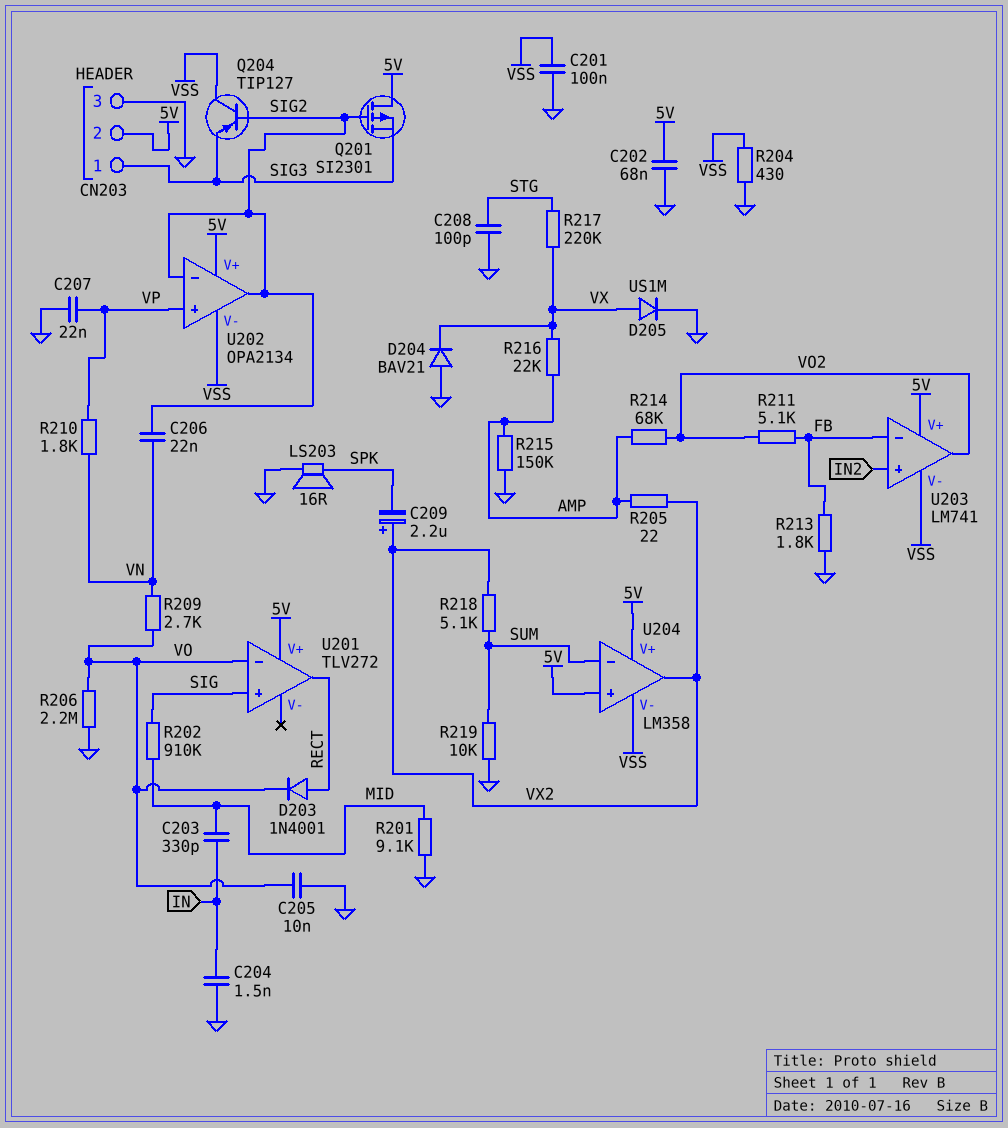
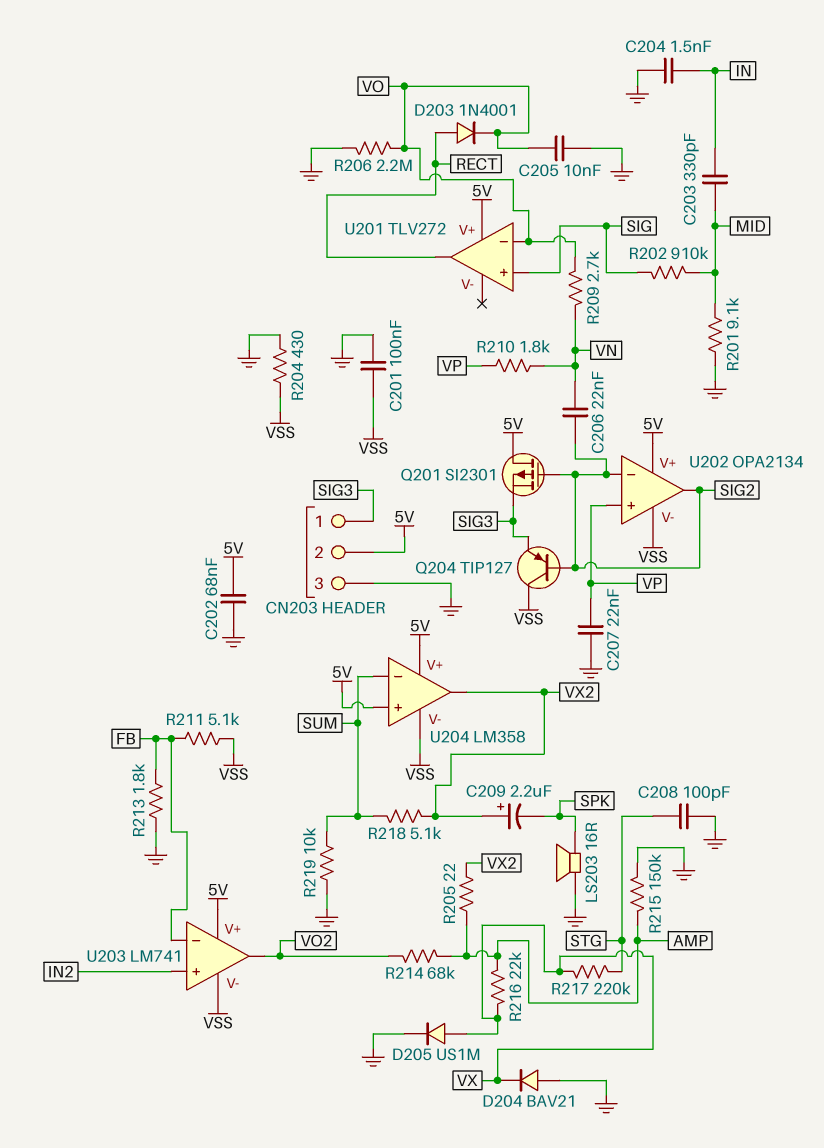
R211: 5.1k (FB, VO2) -> 5.1k (FB, VSS)

